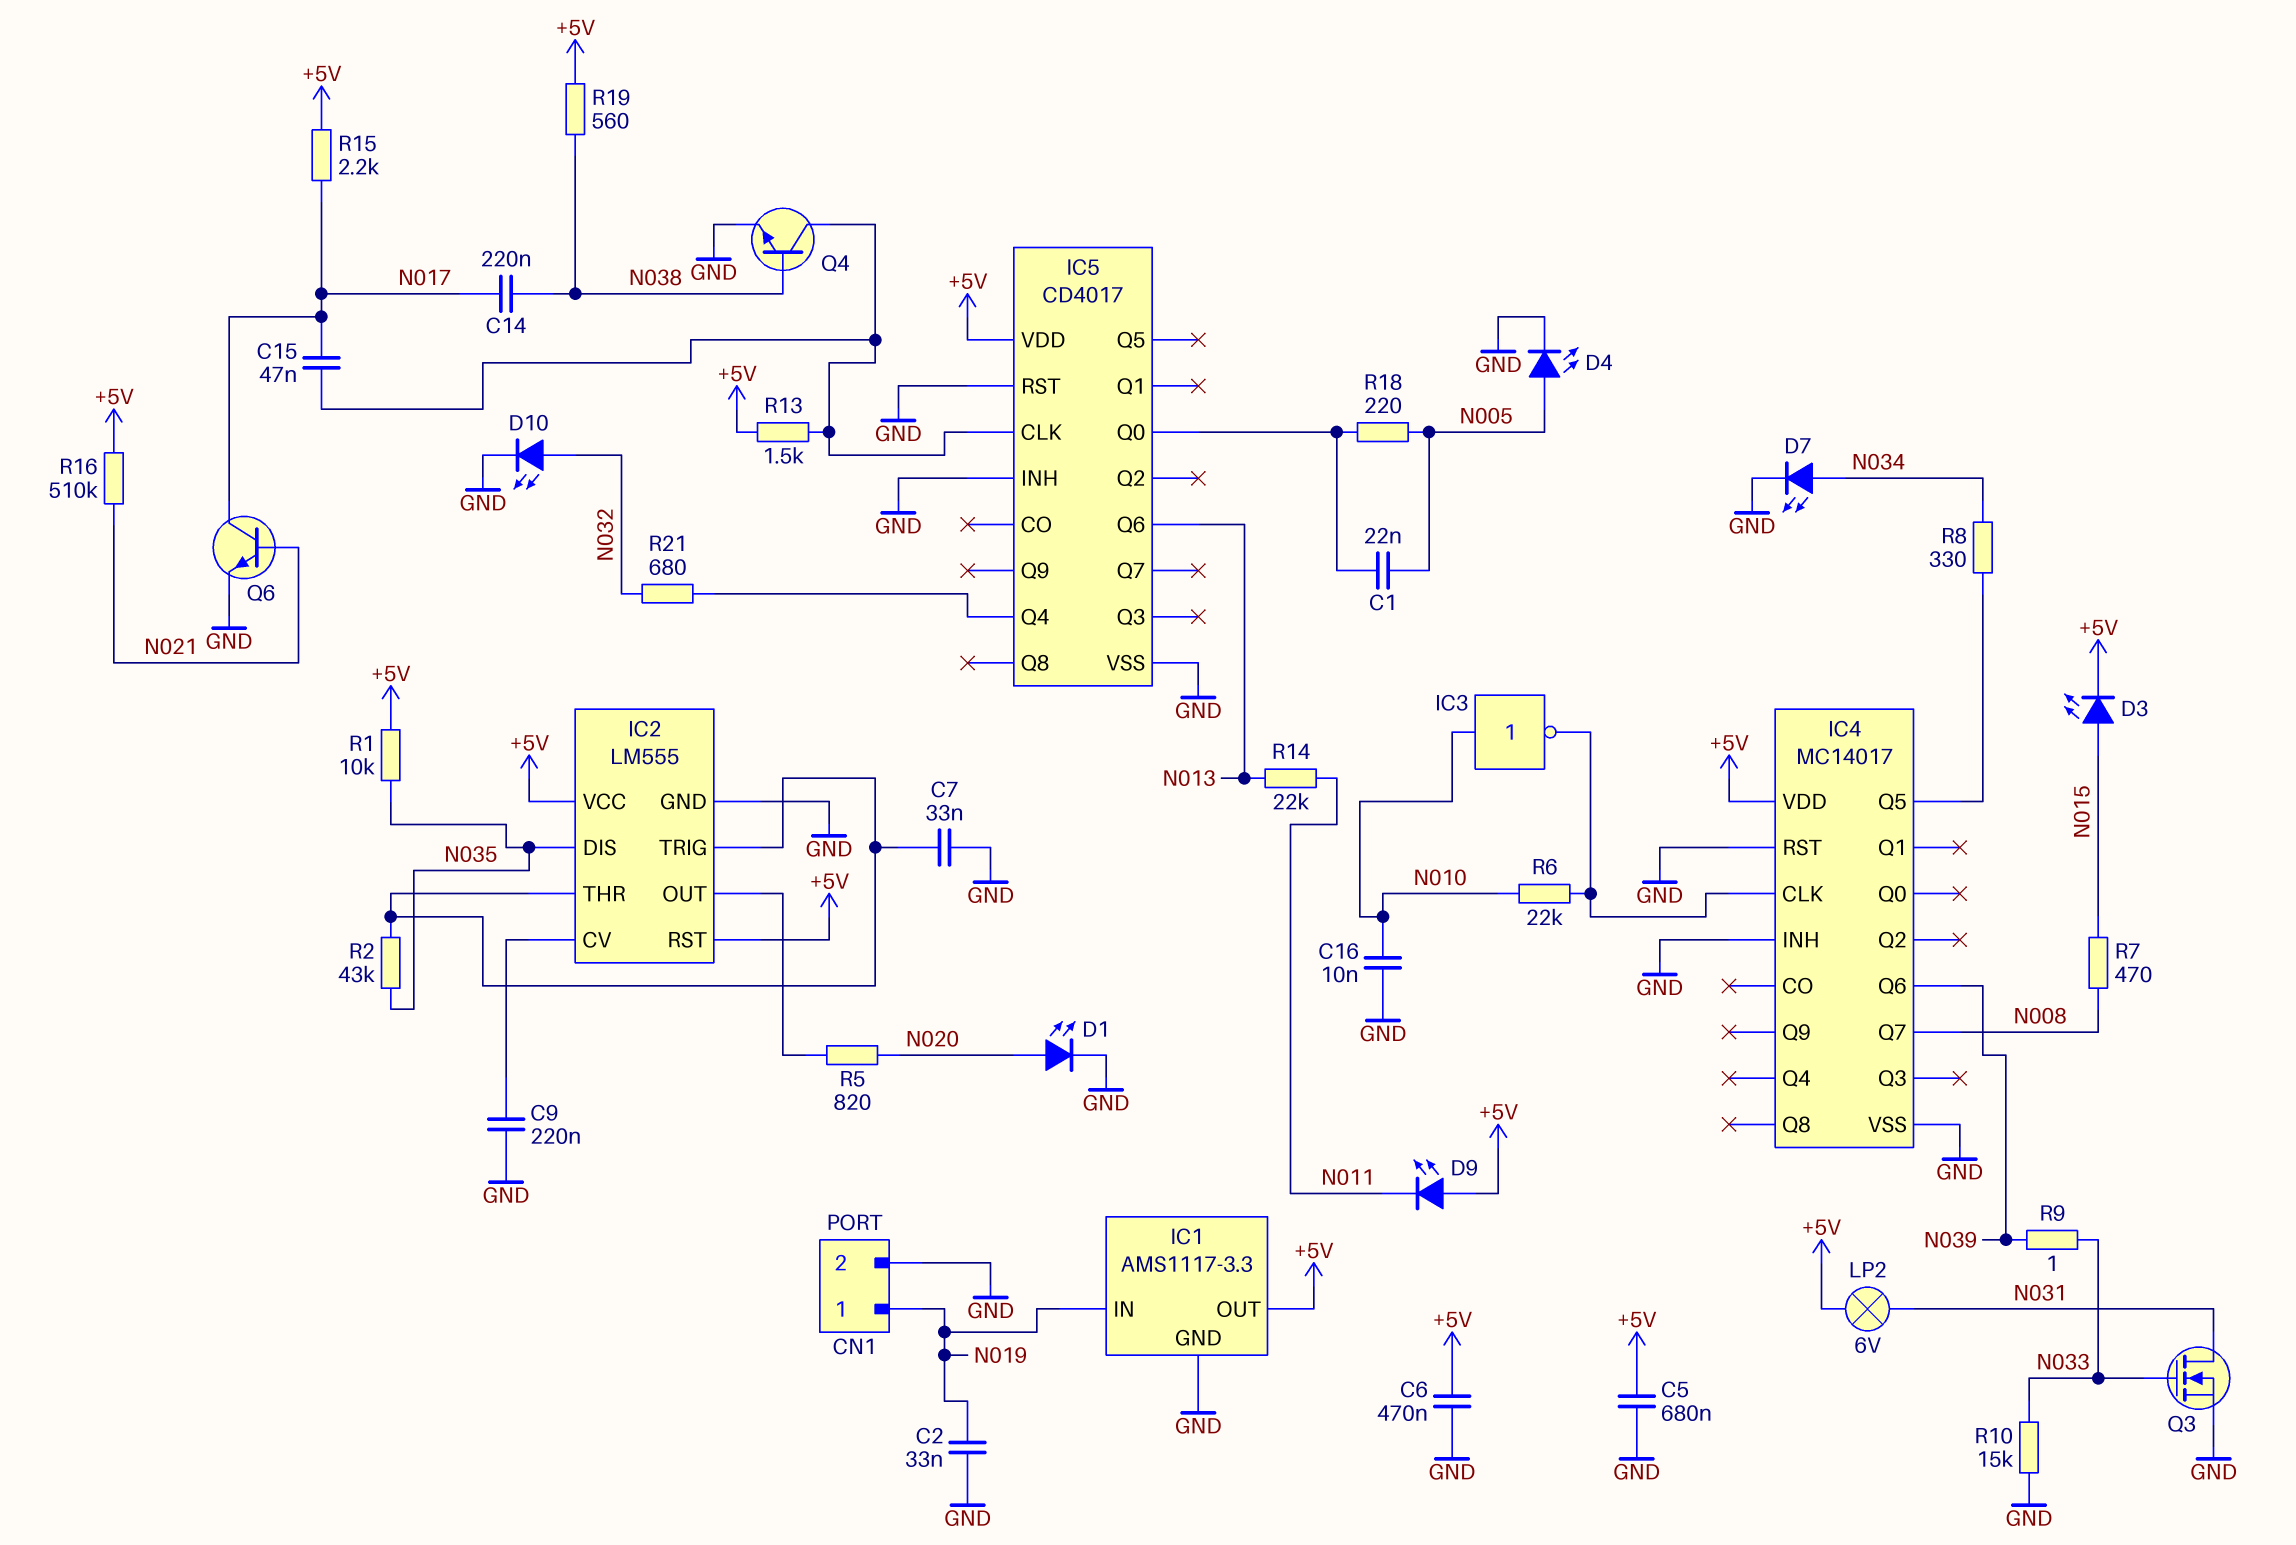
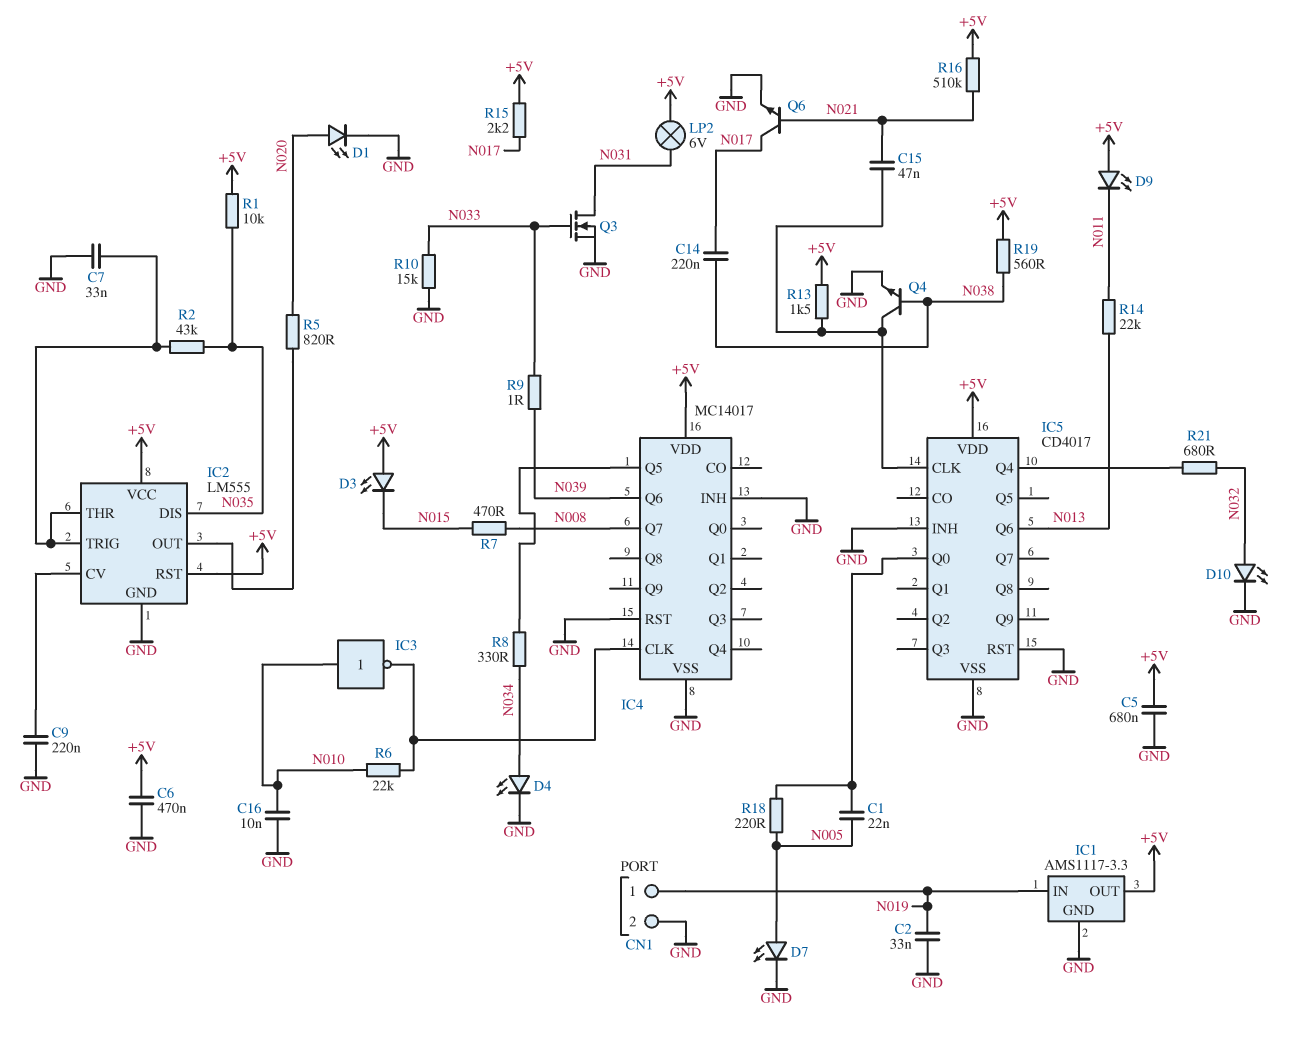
C15: 47nF (IC5/CLK, N017) -> 47nF (IC5/CLK, N021)
D3: LED (A N015, K +5V) -> LED (A +5V, K N015)
D4: LED (A N005, K GND) -> LED (A N034, K GND)
D7: LED (A N034, K GND) -> LED (A N005, K GND)

